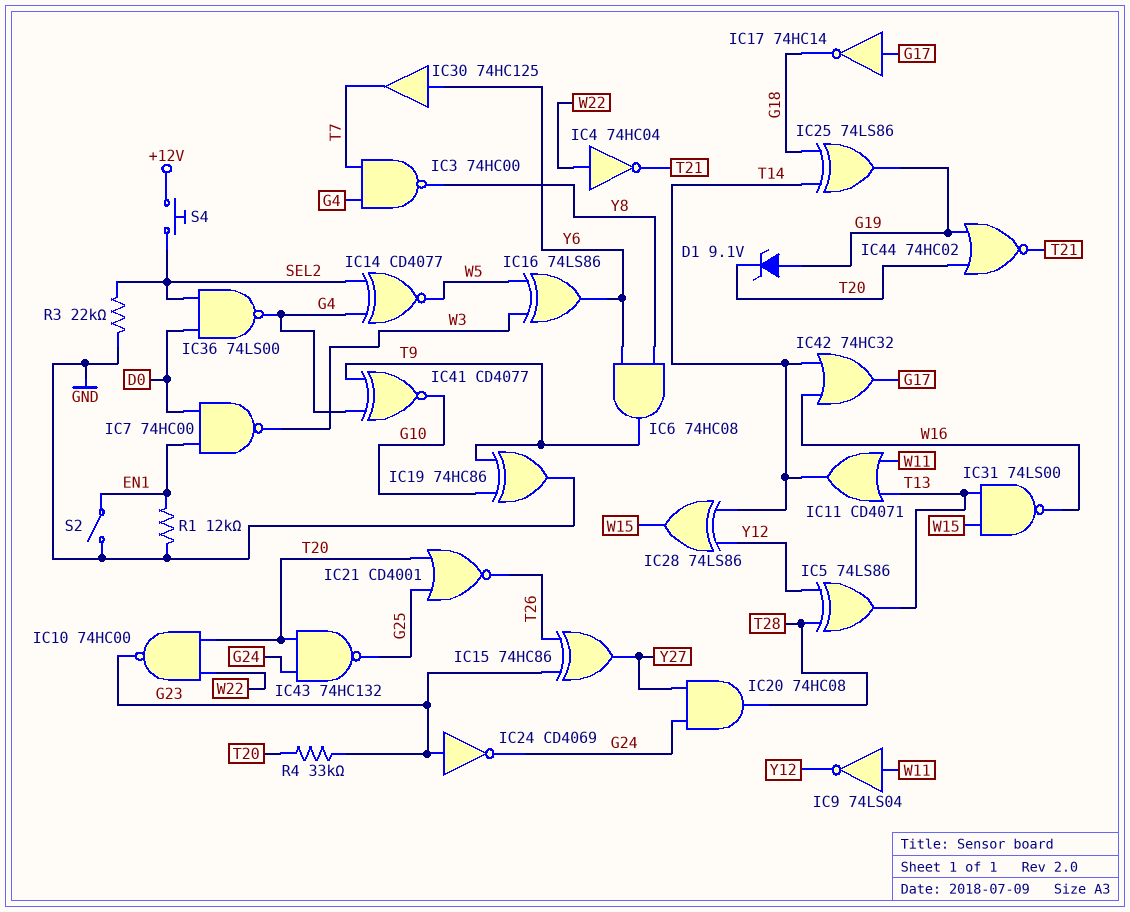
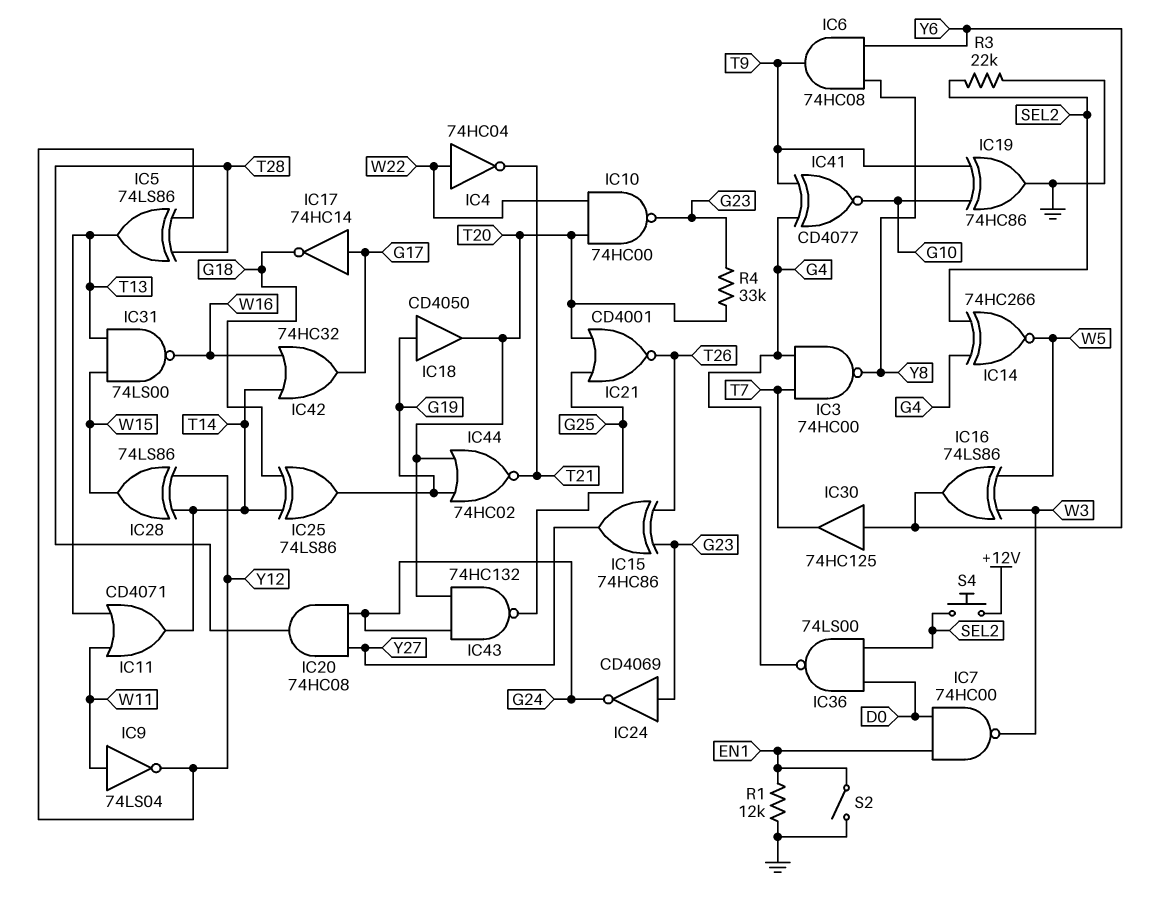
D1: zener 9.1V (A G19, K T20) -> none
IC14: XNOR CD4077 (in G4, in SEL2, out W5) -> XNOR 74HC266 (in G4, in SEL2, out W5)
IC18: none -> buffer CD4050 (in G19, out T20)

